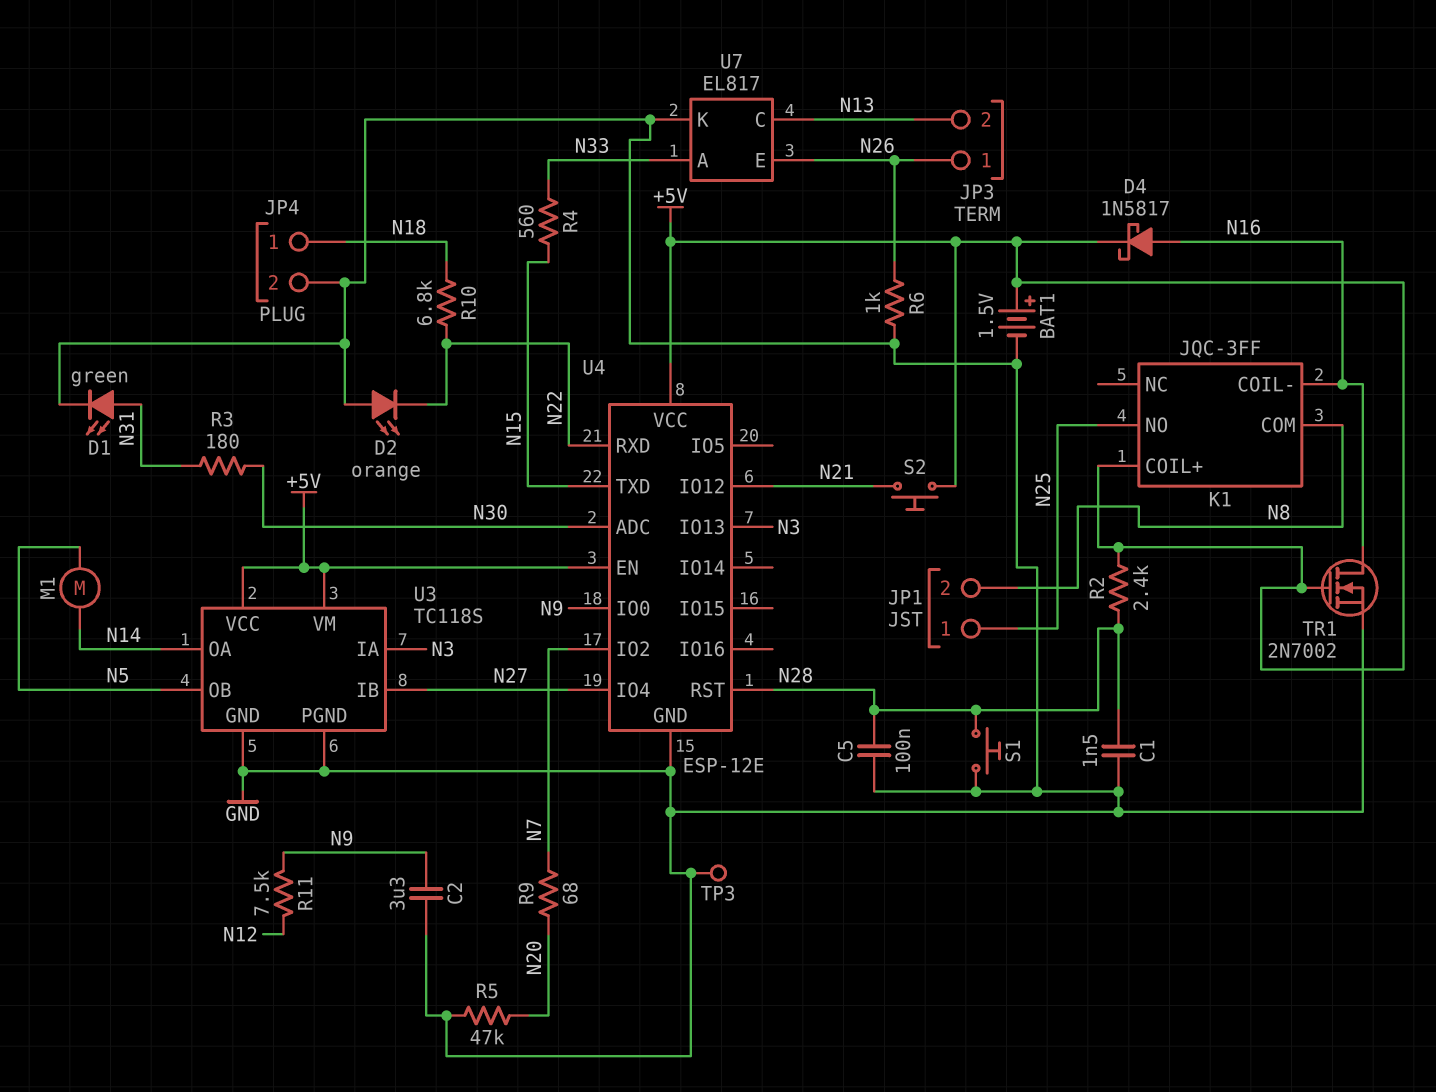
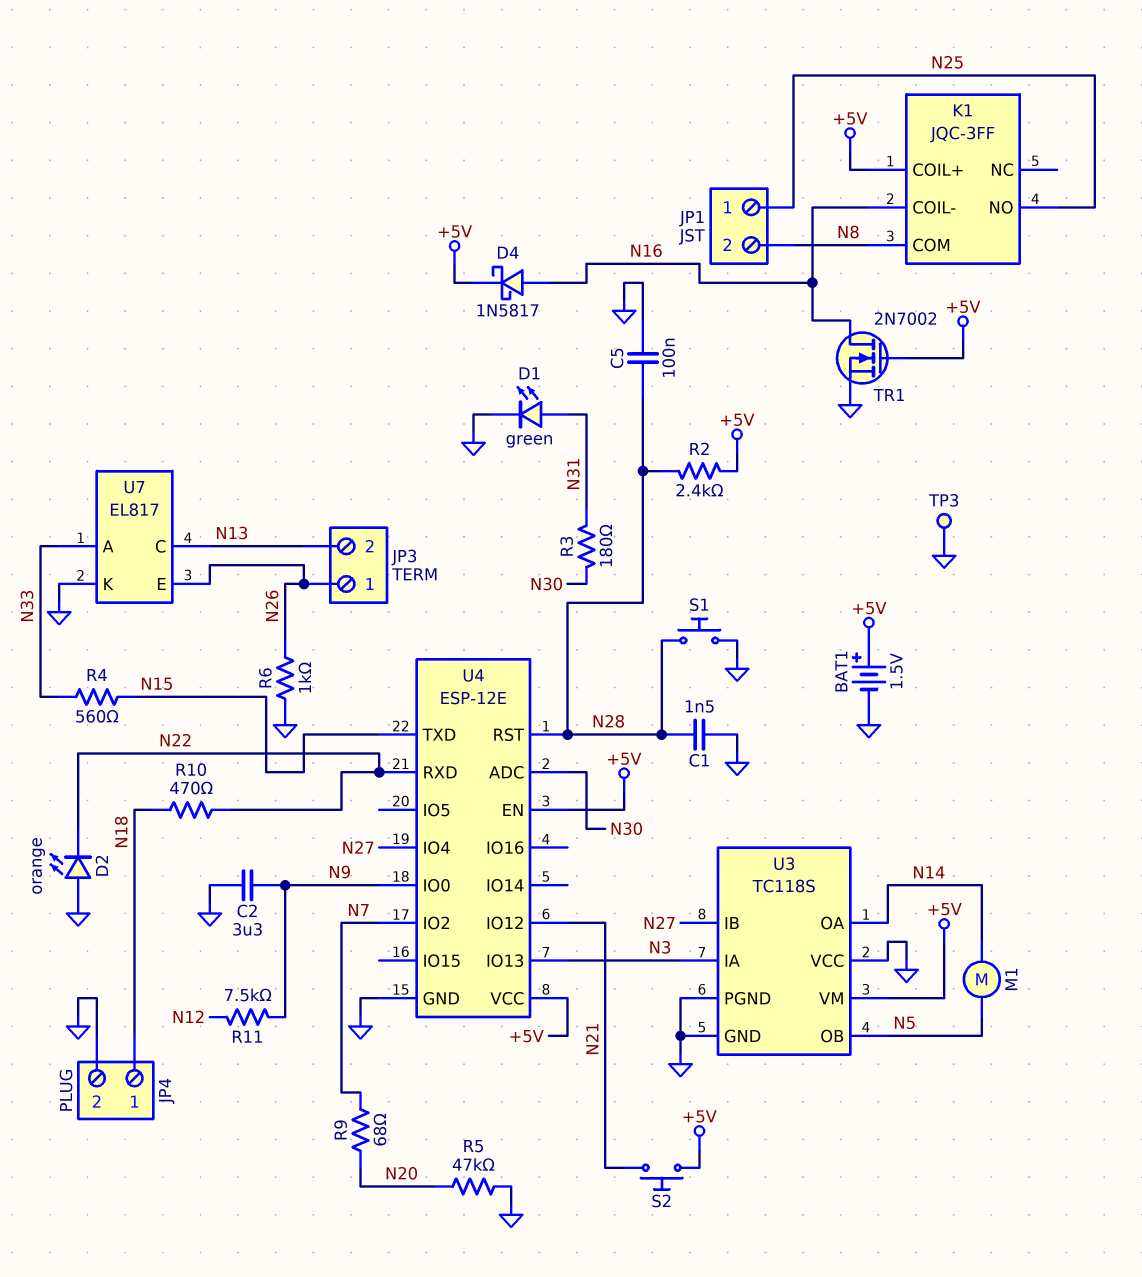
R10: 6.8k (N18, N22) -> 470 (N18, N22)
U3 pin VCC: +5V -> GND

